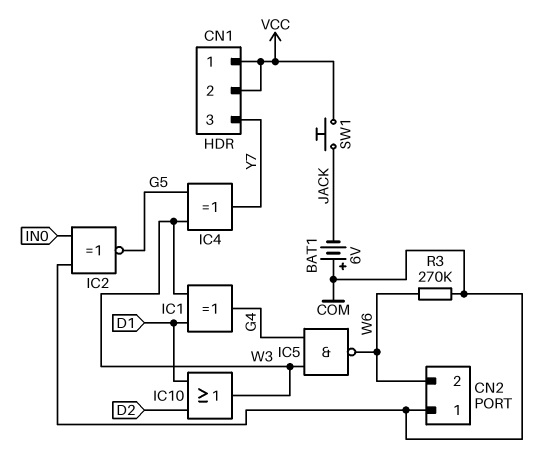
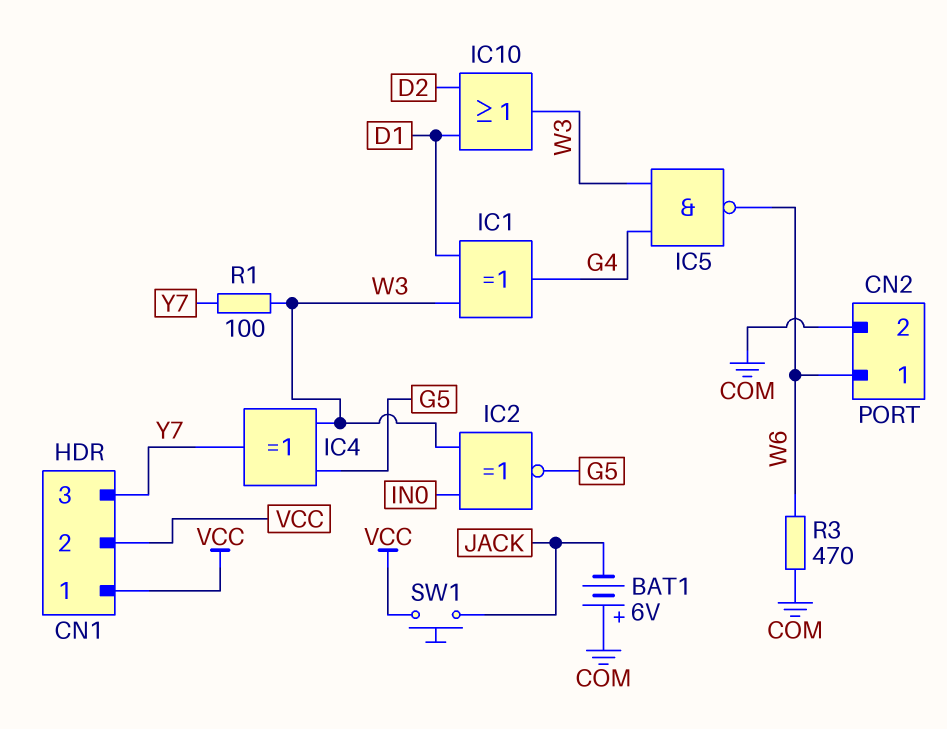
CN2 pin 1: COM -> W6
CN2 pin 2: W6 -> COM
IC2: XNOR (in COM, in IN0, out G5) -> XNOR (in IN0, in W3, out G5)
R1: none -> 100 (W3, Y7)
R3: 270k (COM, W6) -> 470 (COM, W6)

